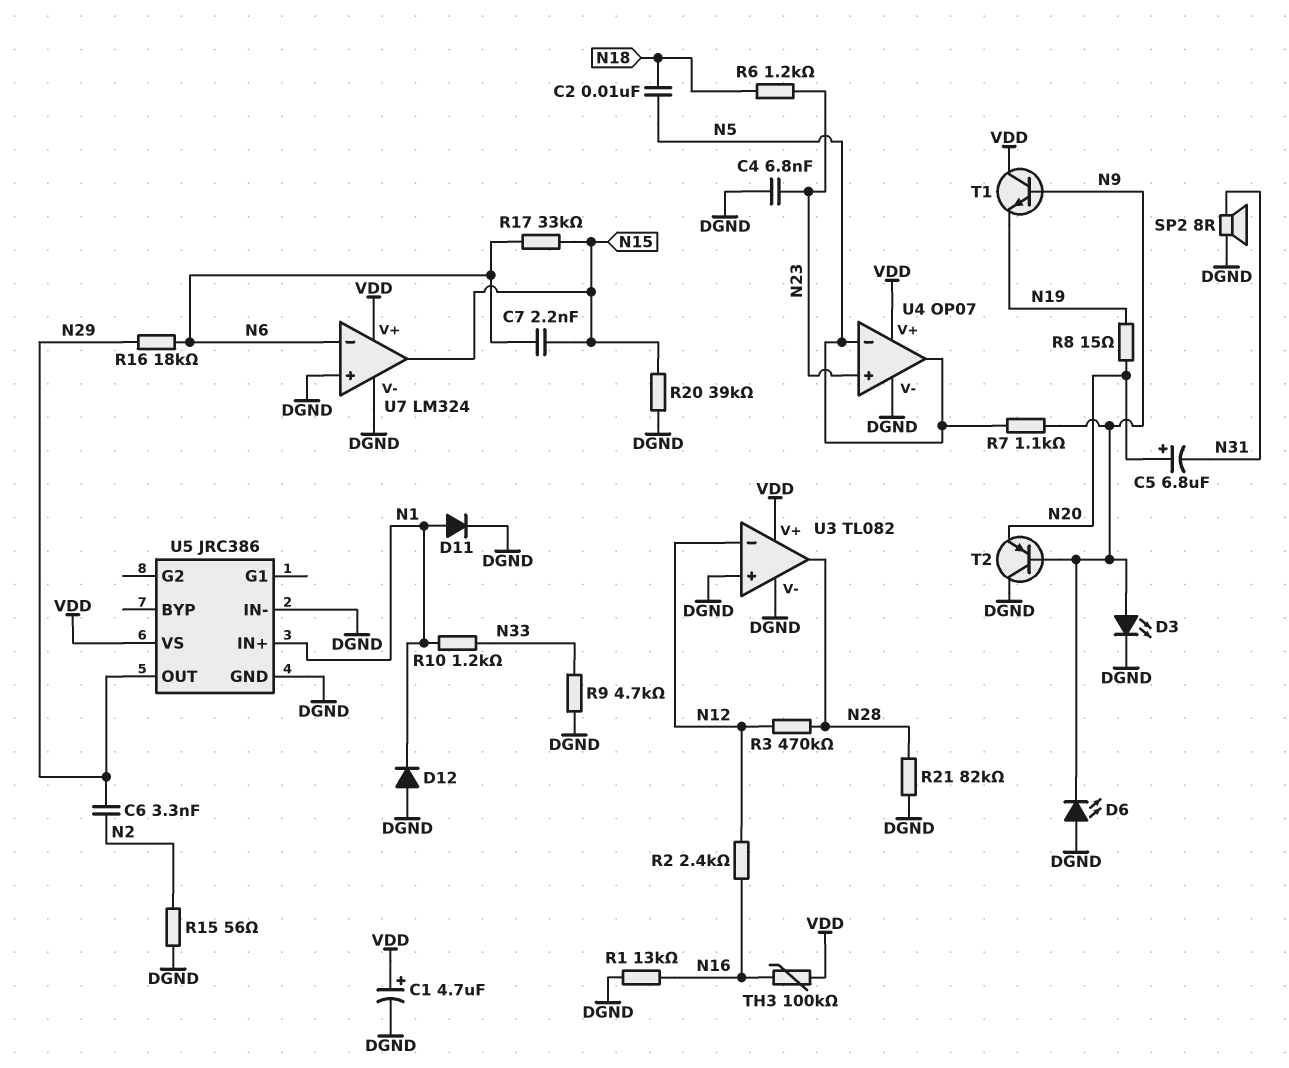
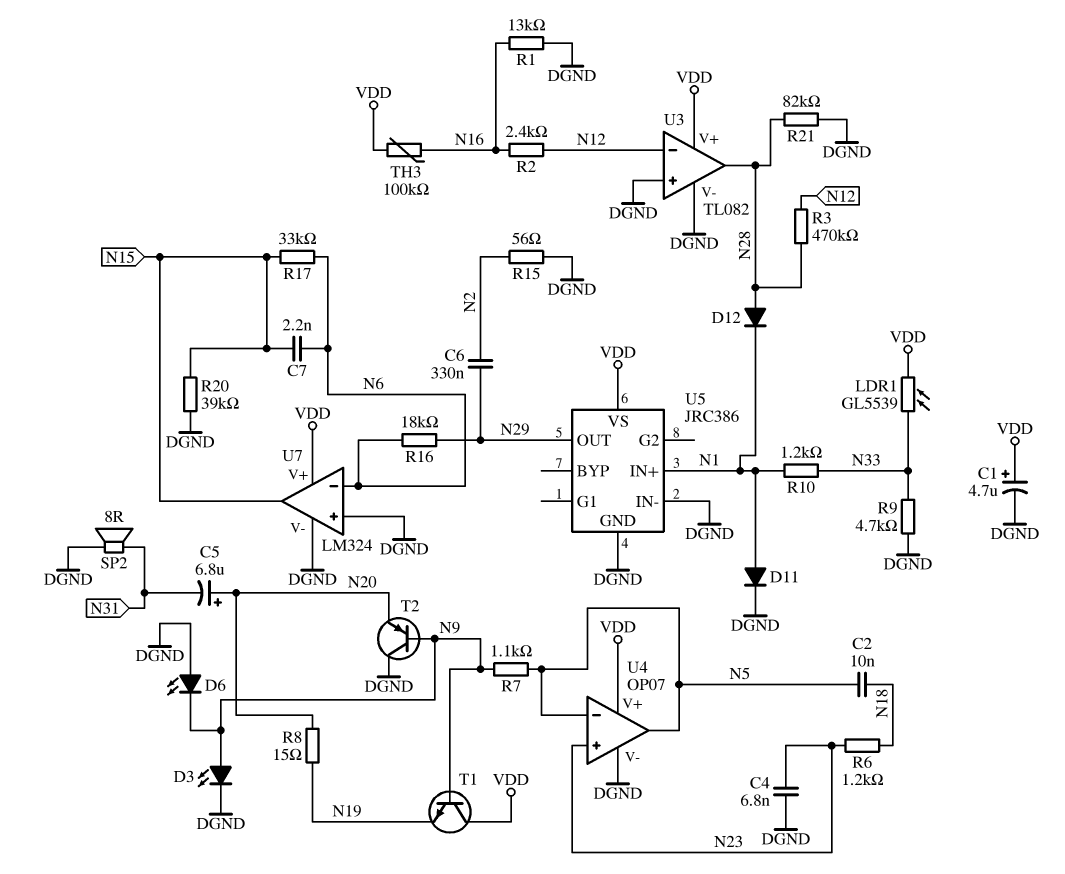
C6: 3.3nF (N2, N29) -> 330nF (N2, N29)
D12: diode (A DGND, K N1) -> diode (A N28, K N1)
LDR1: none -> GL5539 (N33, VDD)

